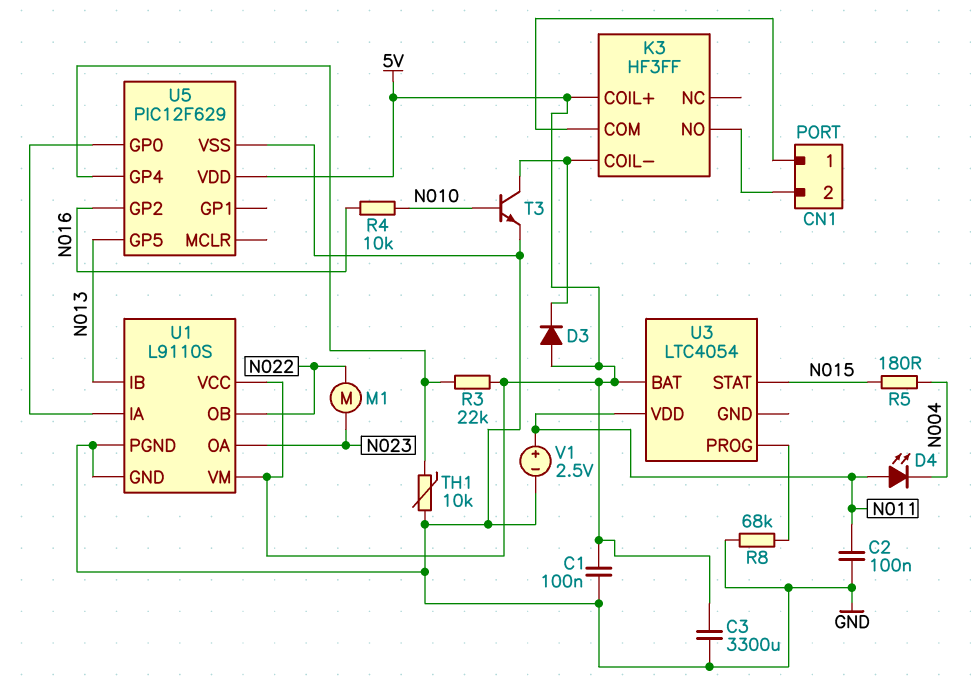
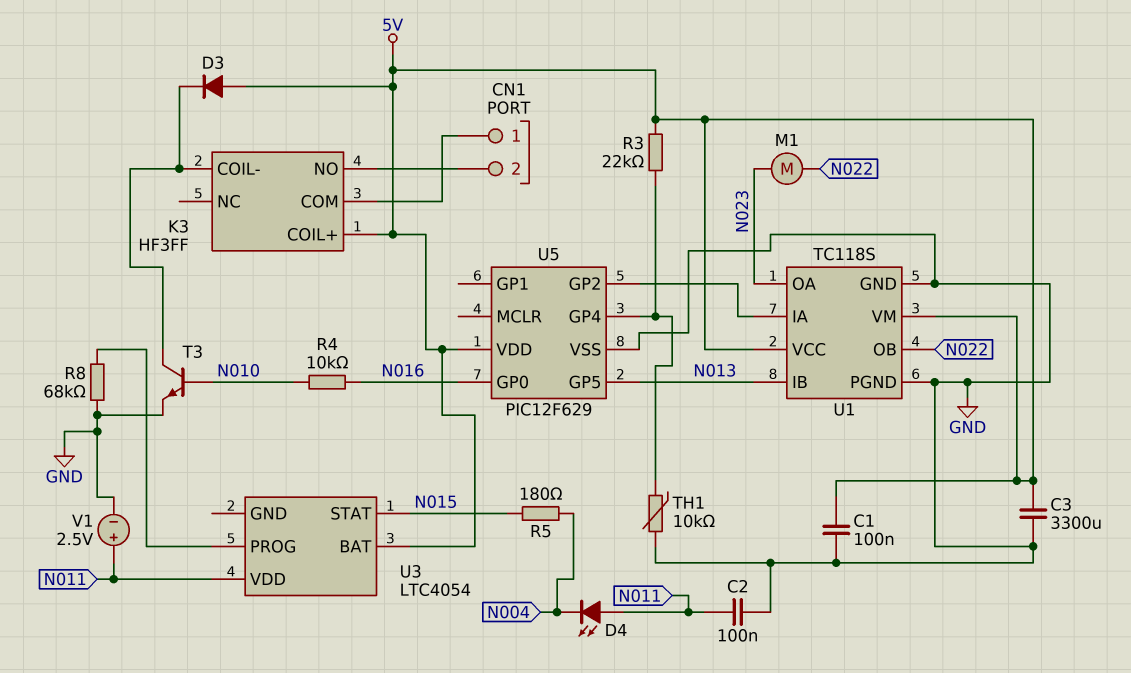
U1: L9110S -> TC118S
U5 pin GP0: U1/IA -> N016
U5 pin GP2: N016 -> U1/IA

